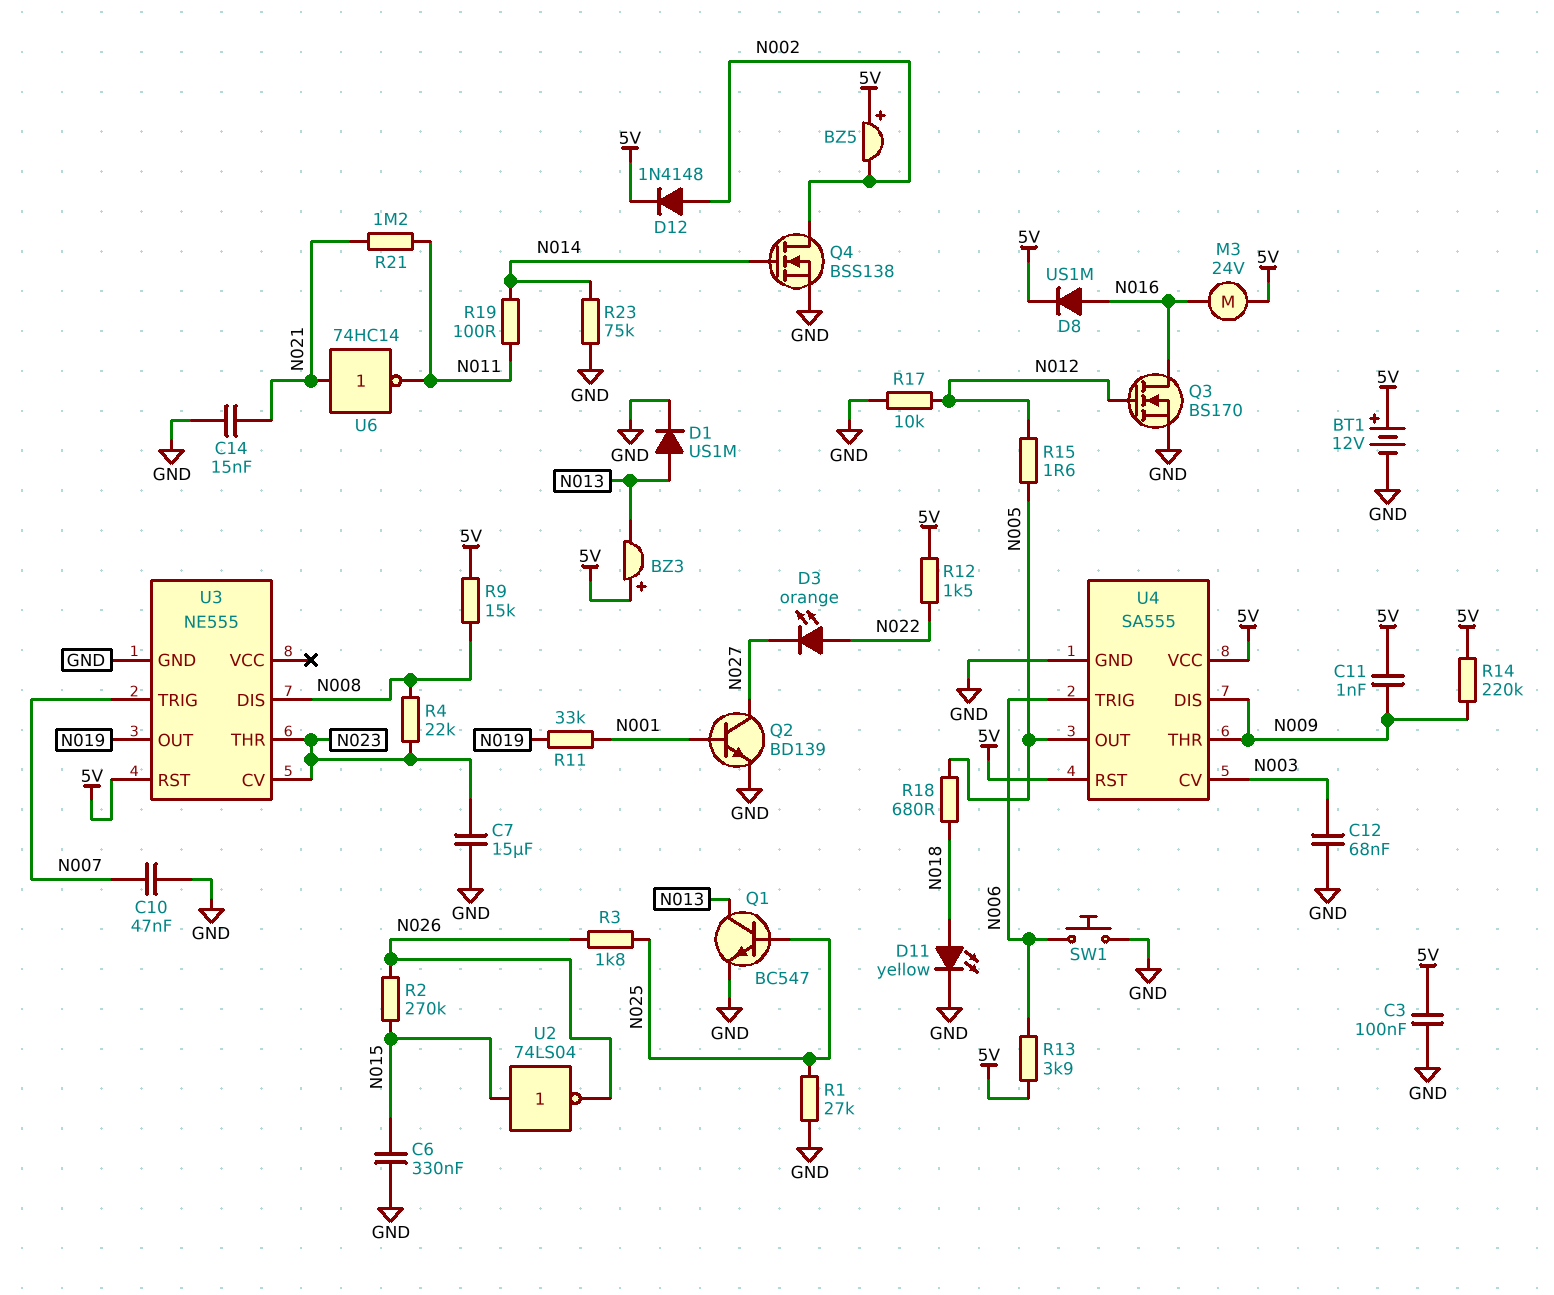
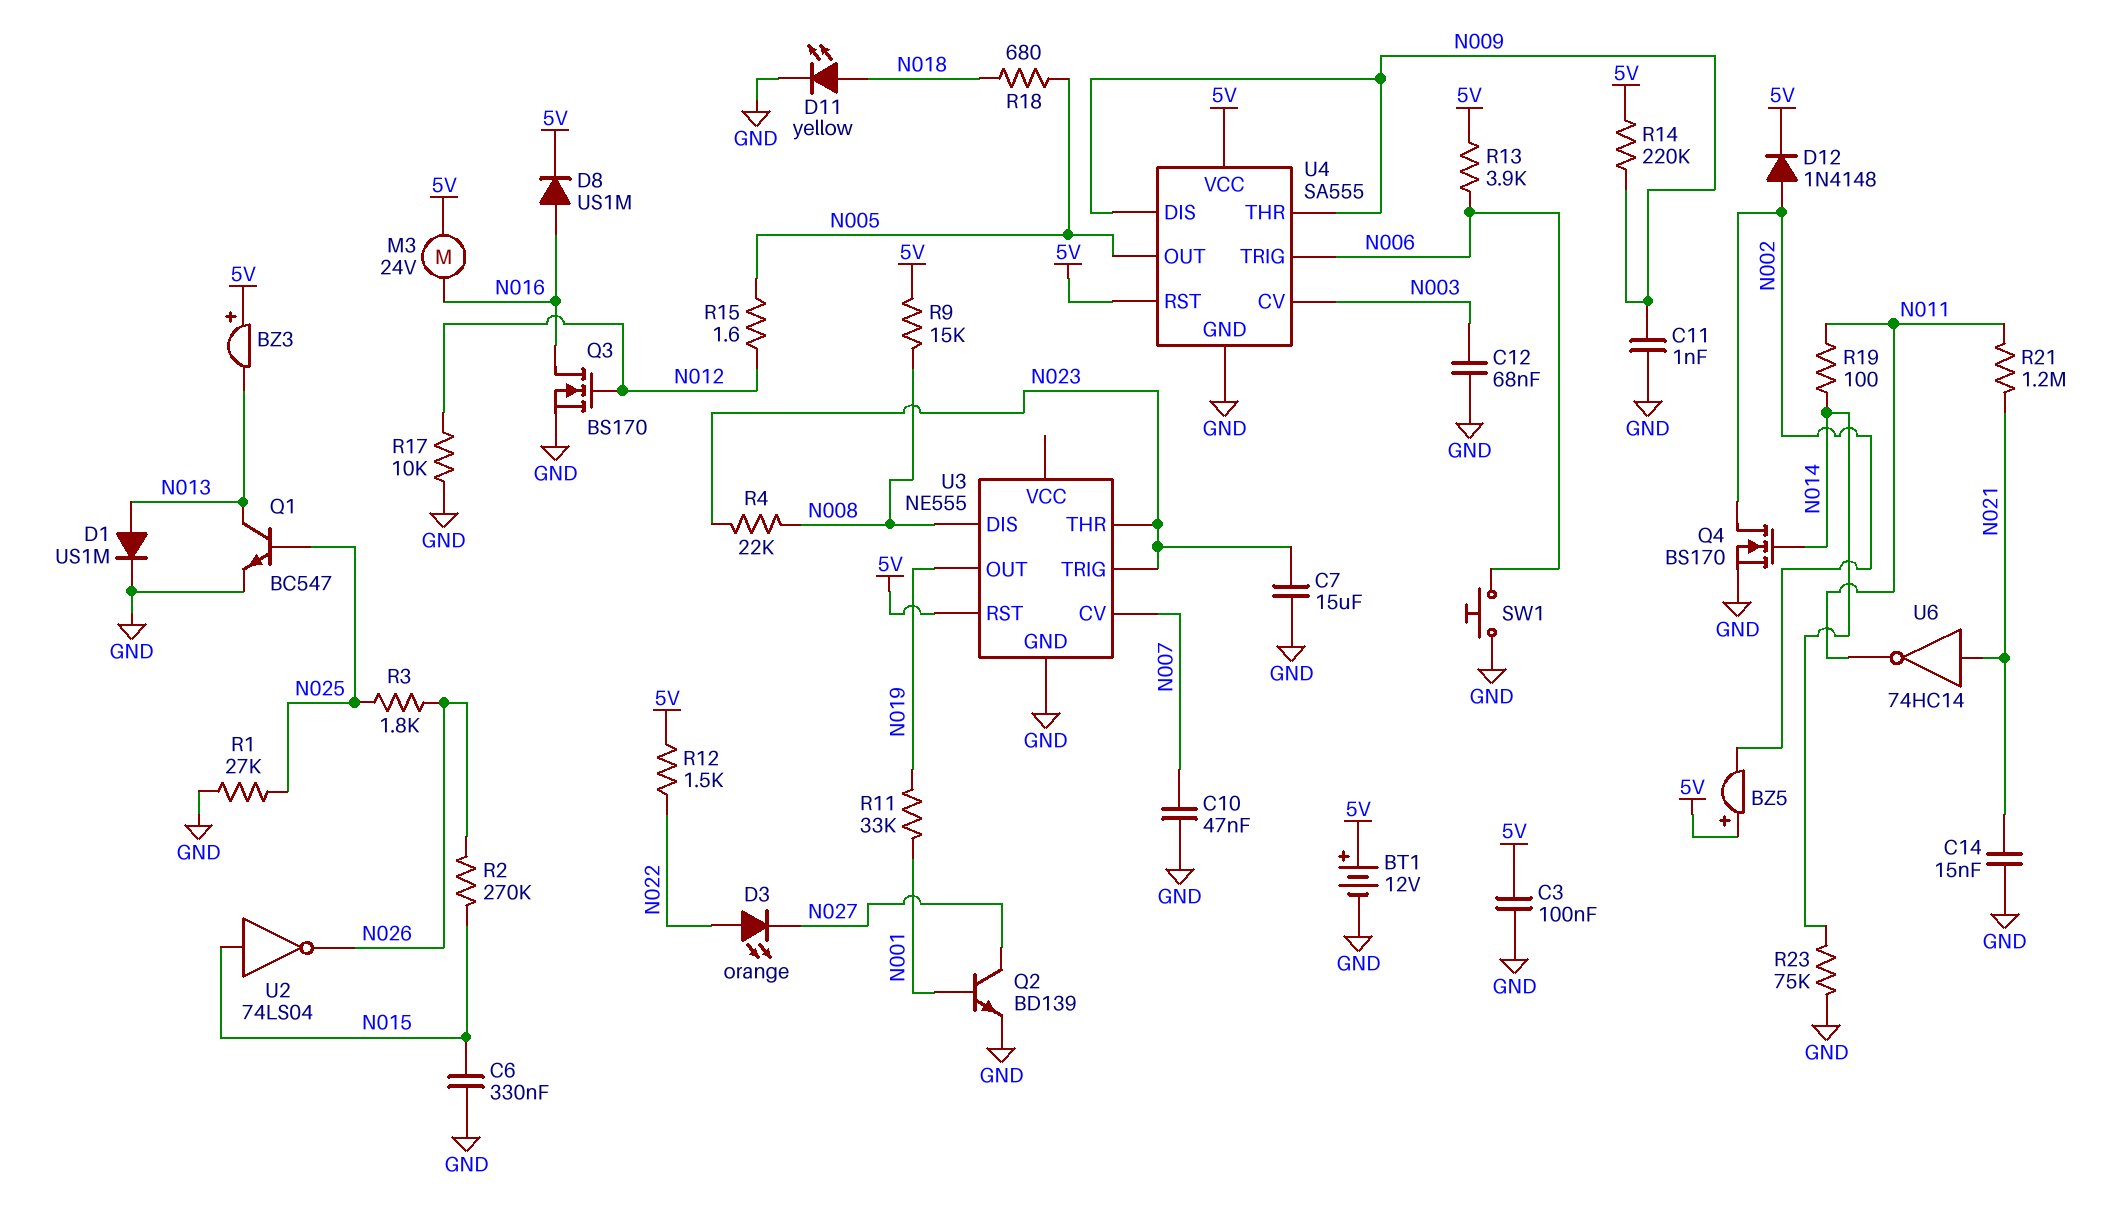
C11: 1nF (5V, N009) -> 1nF (GND, N009)
Q4: NMOS BSS138 (G N014, D N002, S GND) -> NMOS BS170 (G N014, D N002, S GND)
U3 pin CV: N023 -> N007
U3 pin TRIG: N007 -> N023

